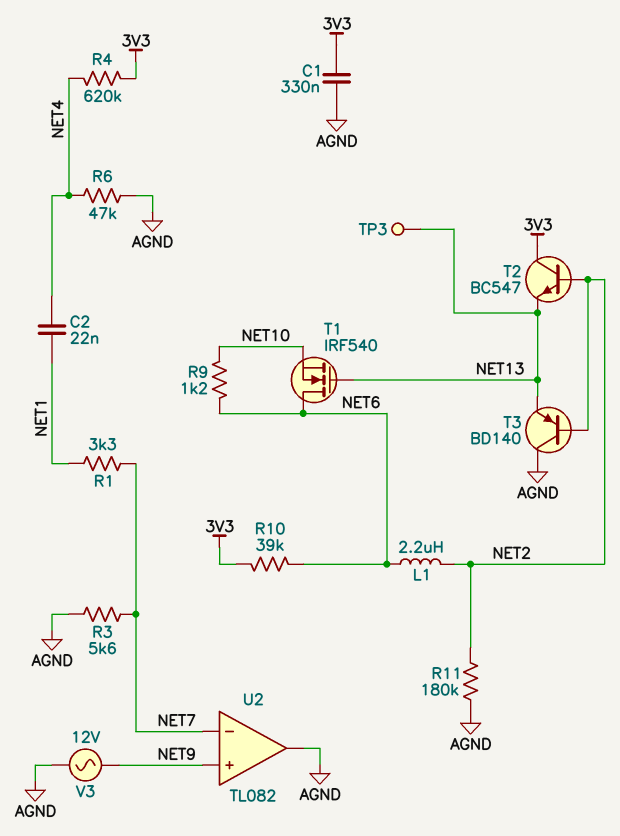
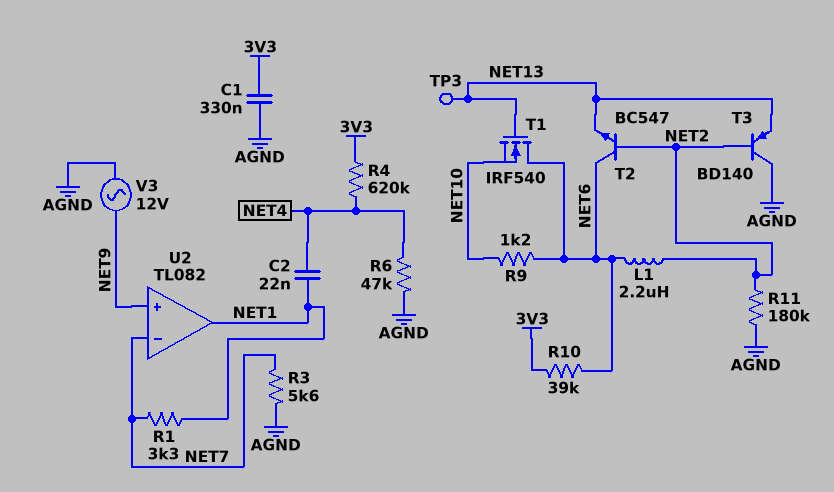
T2: NPN BC547 (B NET2, C 3V3, E NET13) -> NPN BC547 (B NET2, C NET6, E NET13)
U2 pin out: AGND -> NET1

